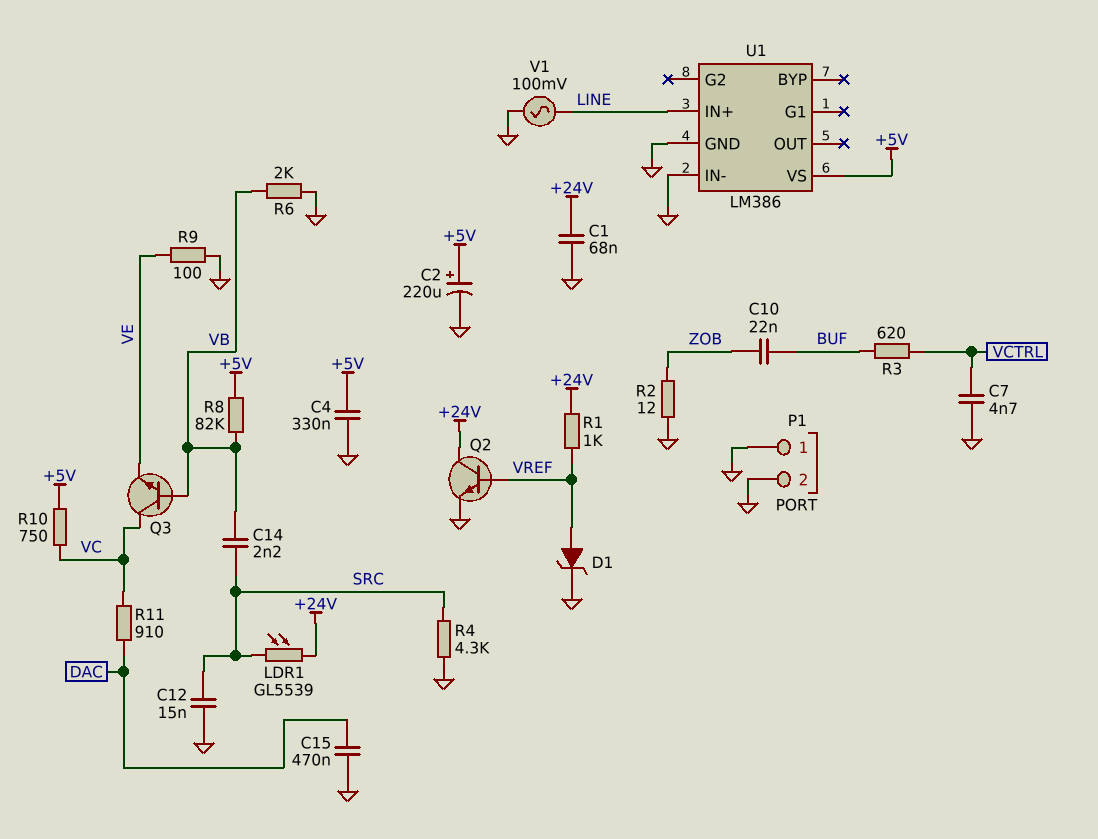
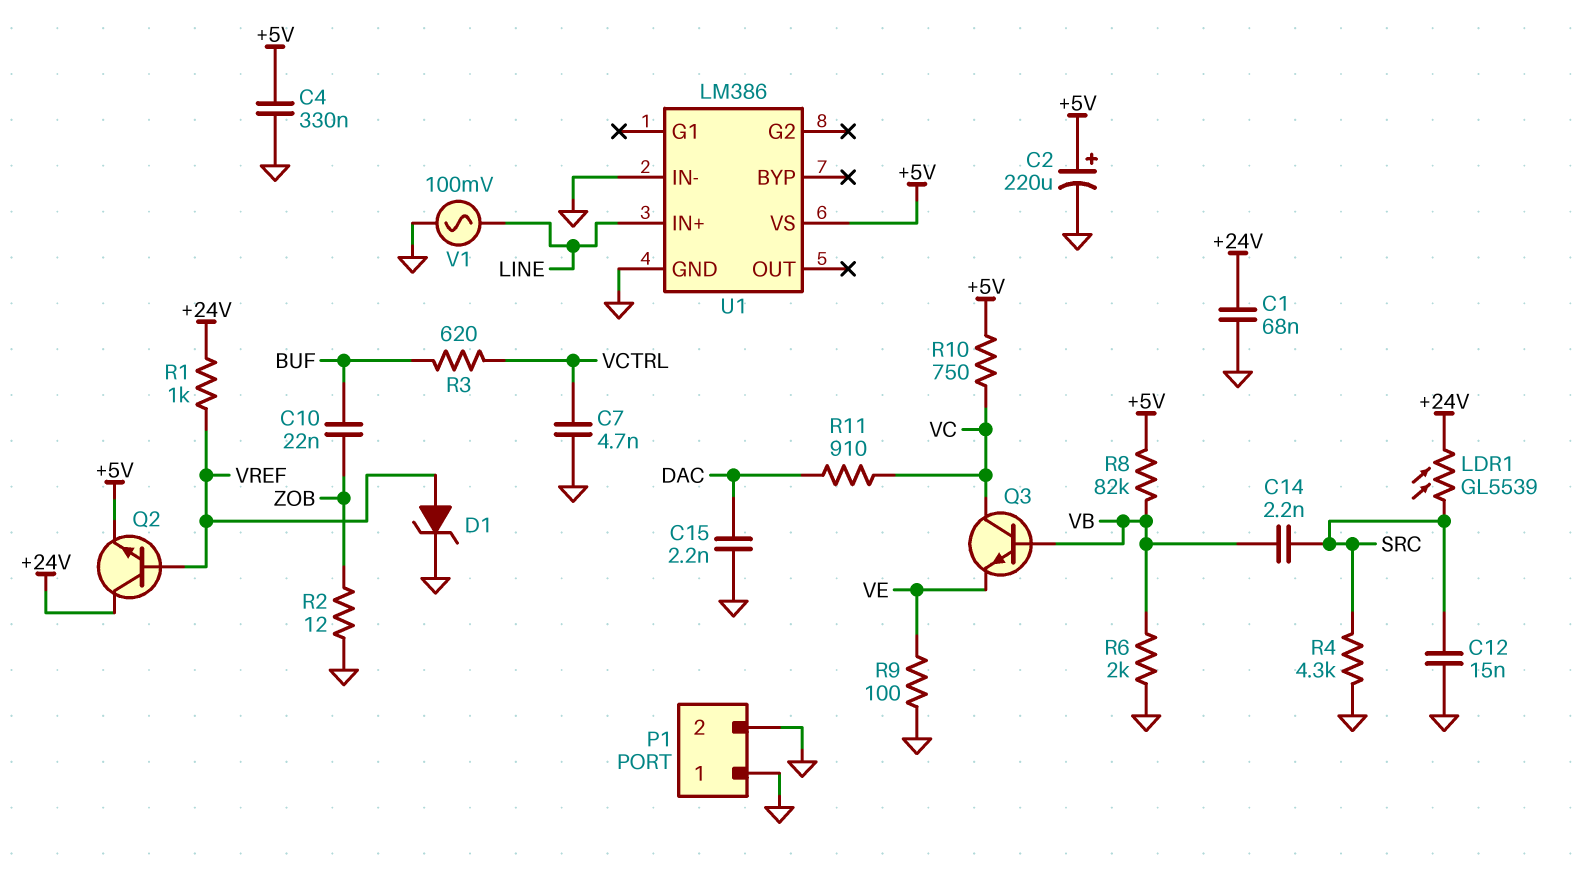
C15: 470nF (DAC, GND) -> 2.2nF (DAC, GND)
Q2: NPN (B VREF, C +24V, E GND) -> NPN (B VREF, C +24V, E +5V)

